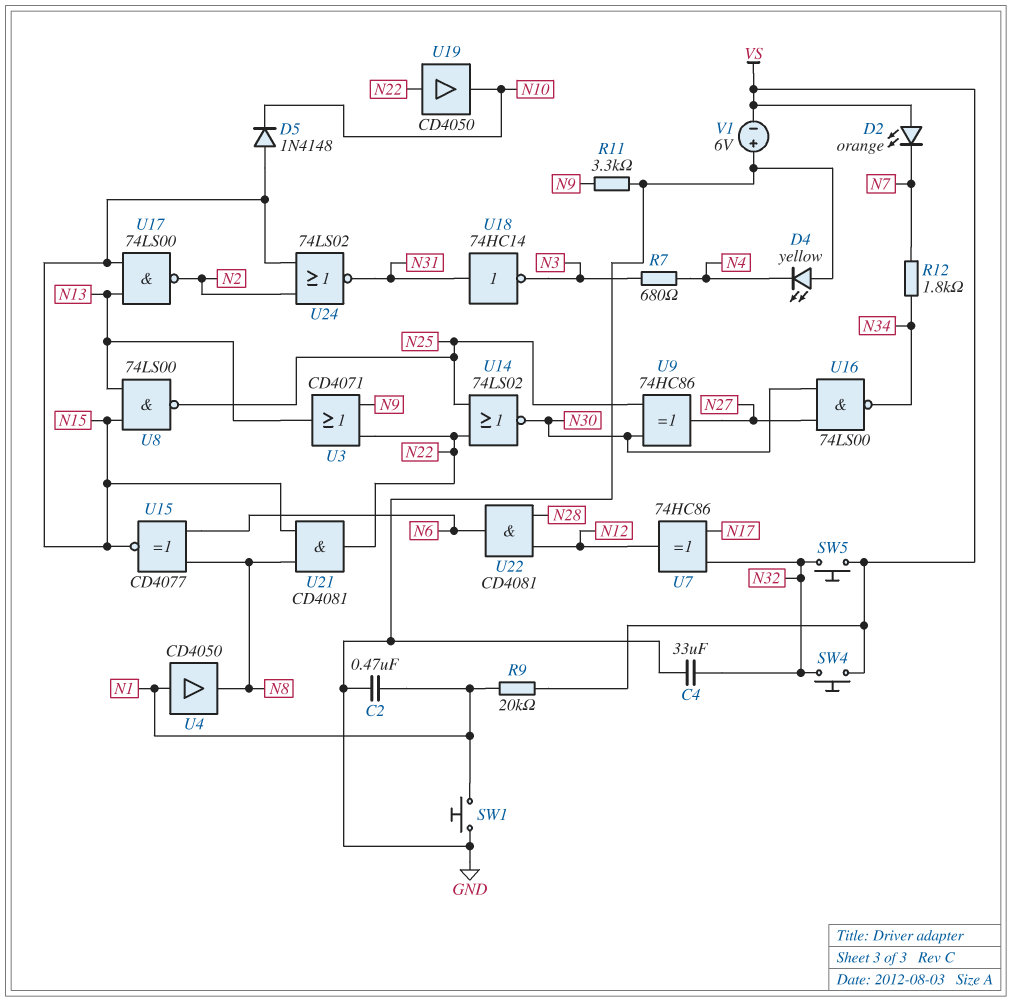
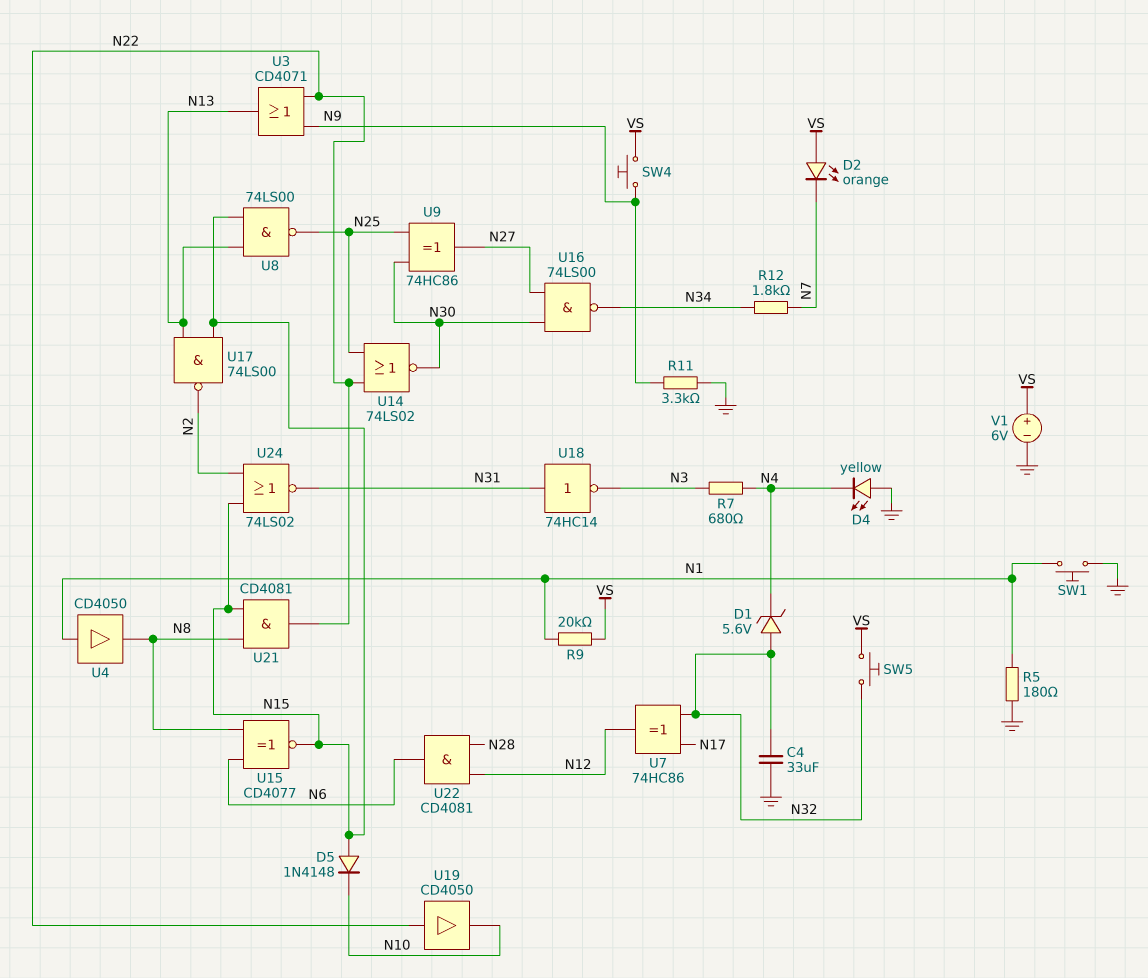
C2: 470nF (GND, N1) -> none
D1: none -> zener 5.6V (A N32, K N4)
R5: none -> 180 (GND, N1)
SW4: button (N32, VS) -> button (N9, VS)
V1: 6V (plus GND, minus VS) -> 6V (plus VS, minus GND)

